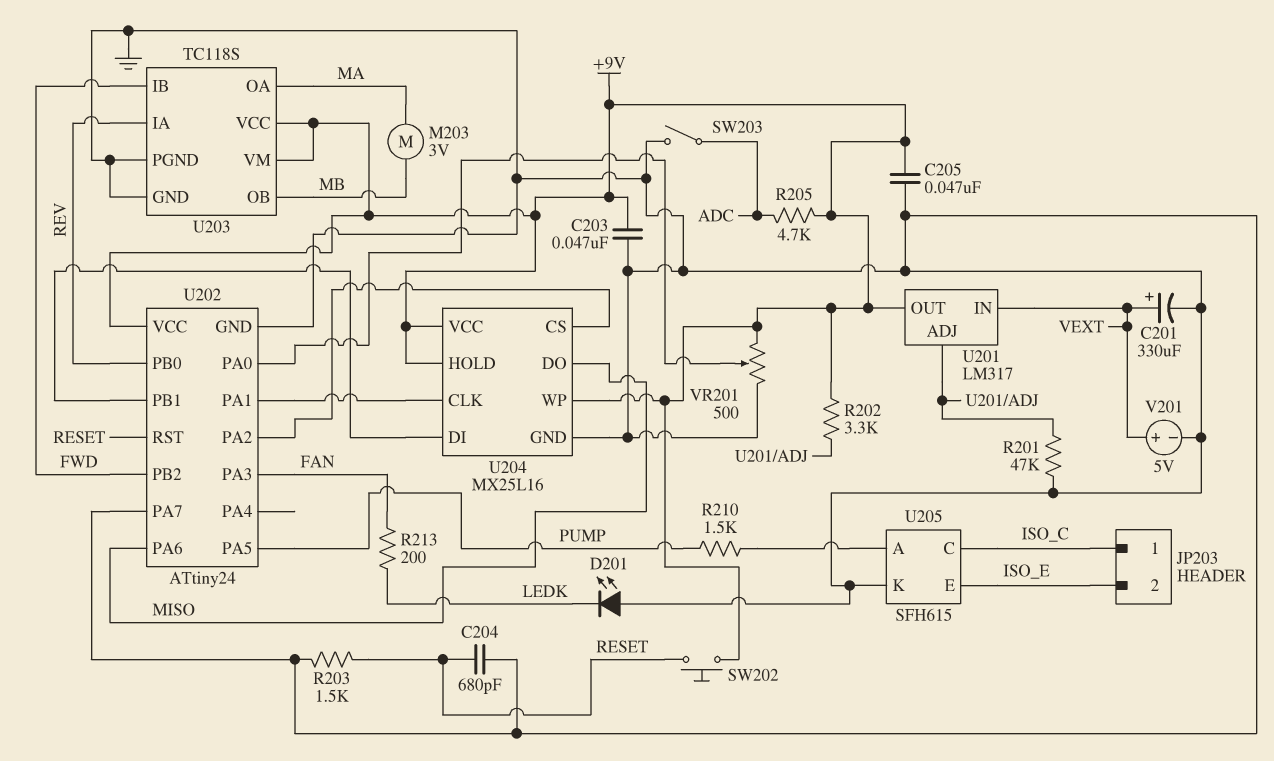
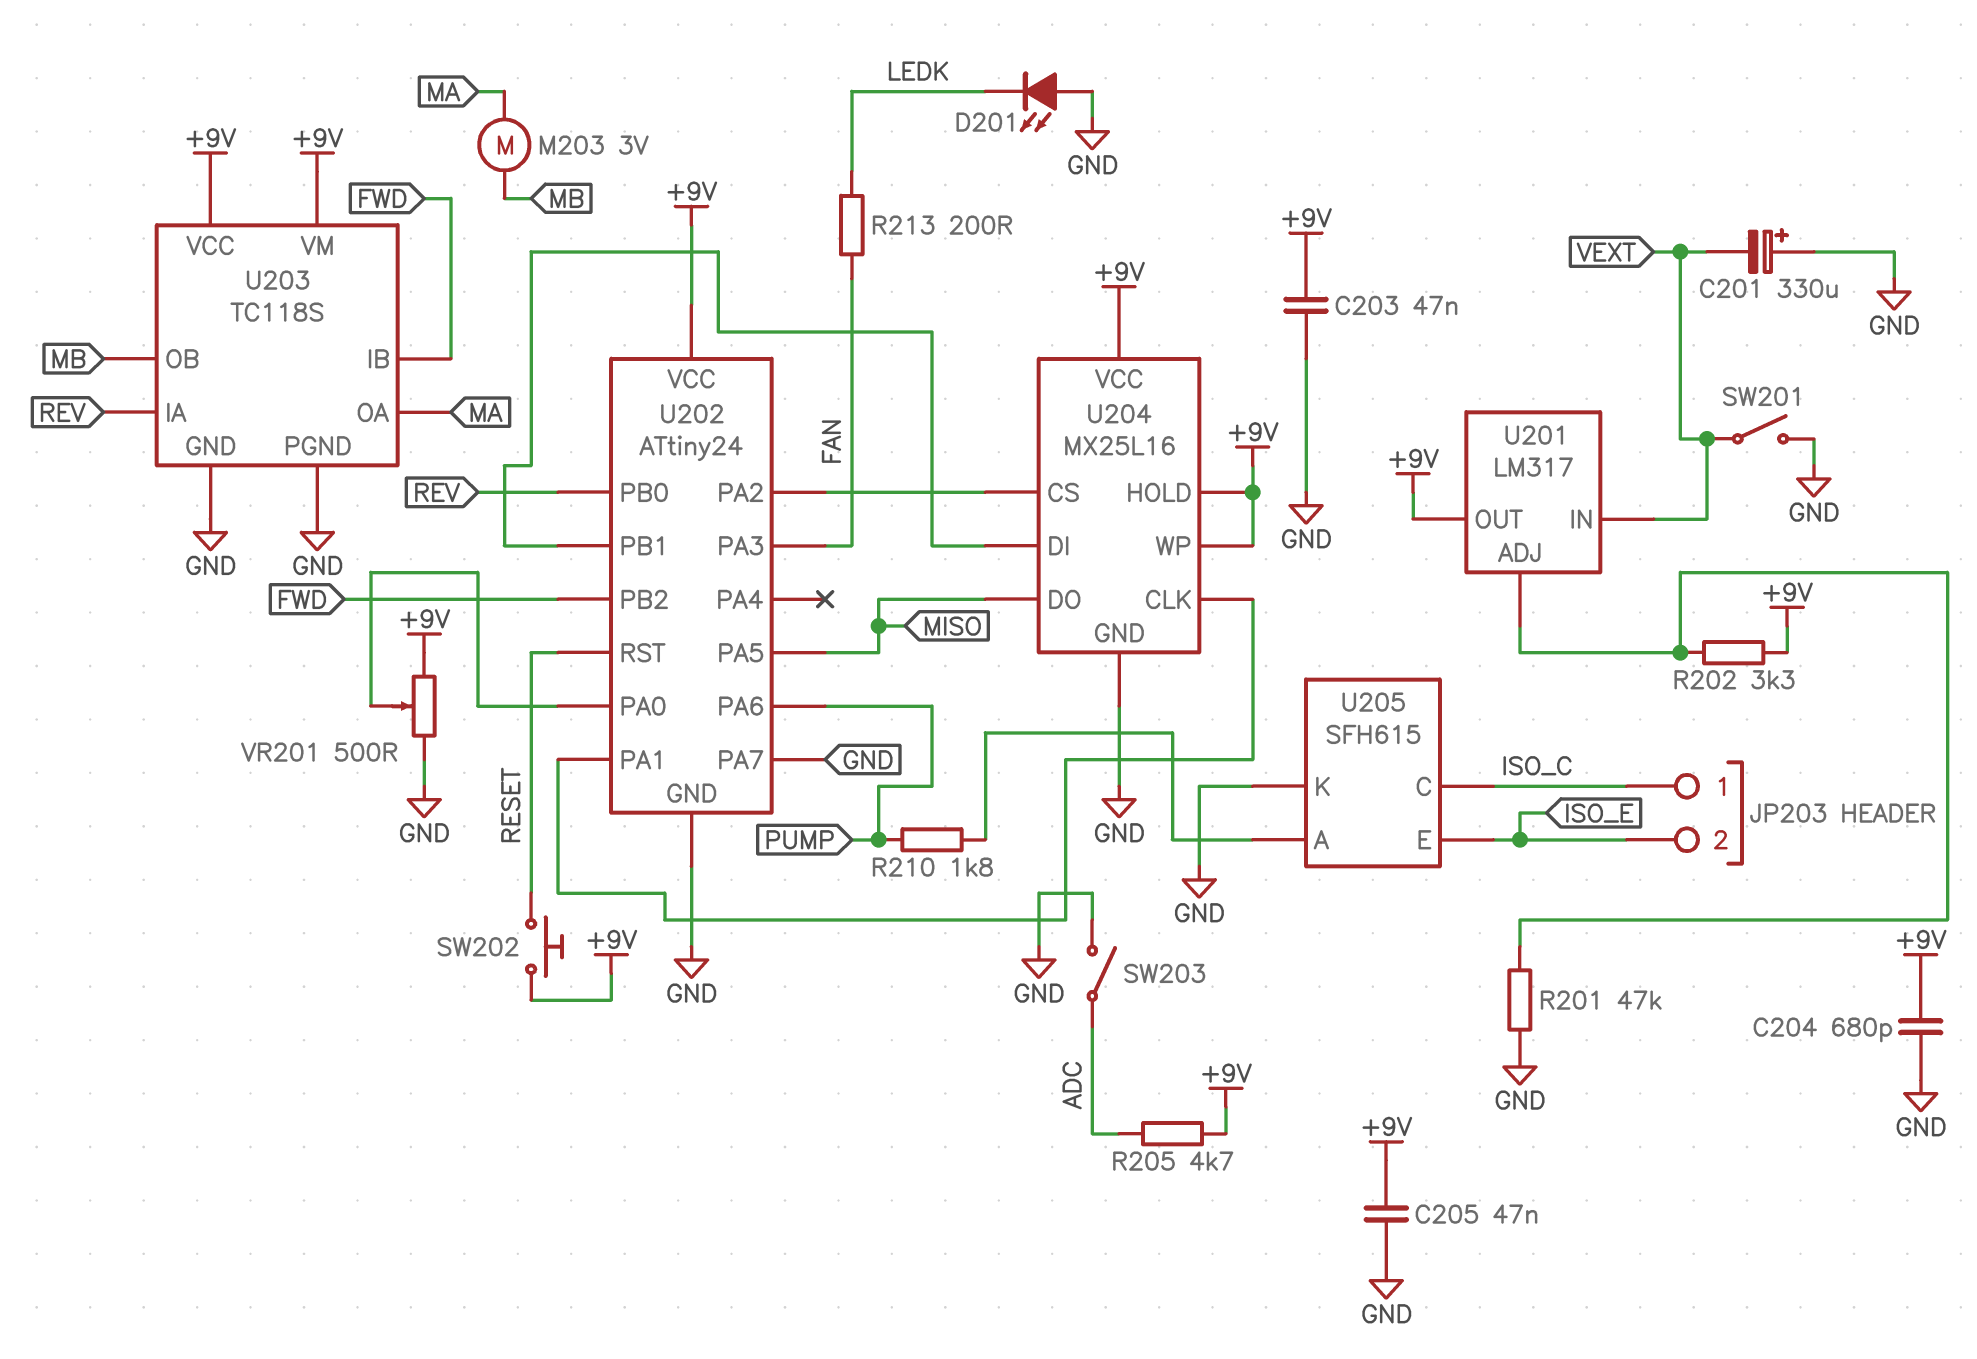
C201: 330uF (plus VEXT, minus GND) -> 330uF (plus GND, minus VEXT)
C204: 680pF (GND, RESET) -> 680pF (+9V, GND)
R203: 1.5k (GND, RESET) -> none
R210: 1.5k (PUMP, U205/A) -> 1.8k (PUMP, U205/A)
SW201: none -> switch (GND, VEXT)
U202 pin PA5: PUMP -> MISO
U202 pin PA6: MISO -> PUMP
V201: 5V (plus VEXT, minus GND) -> none

